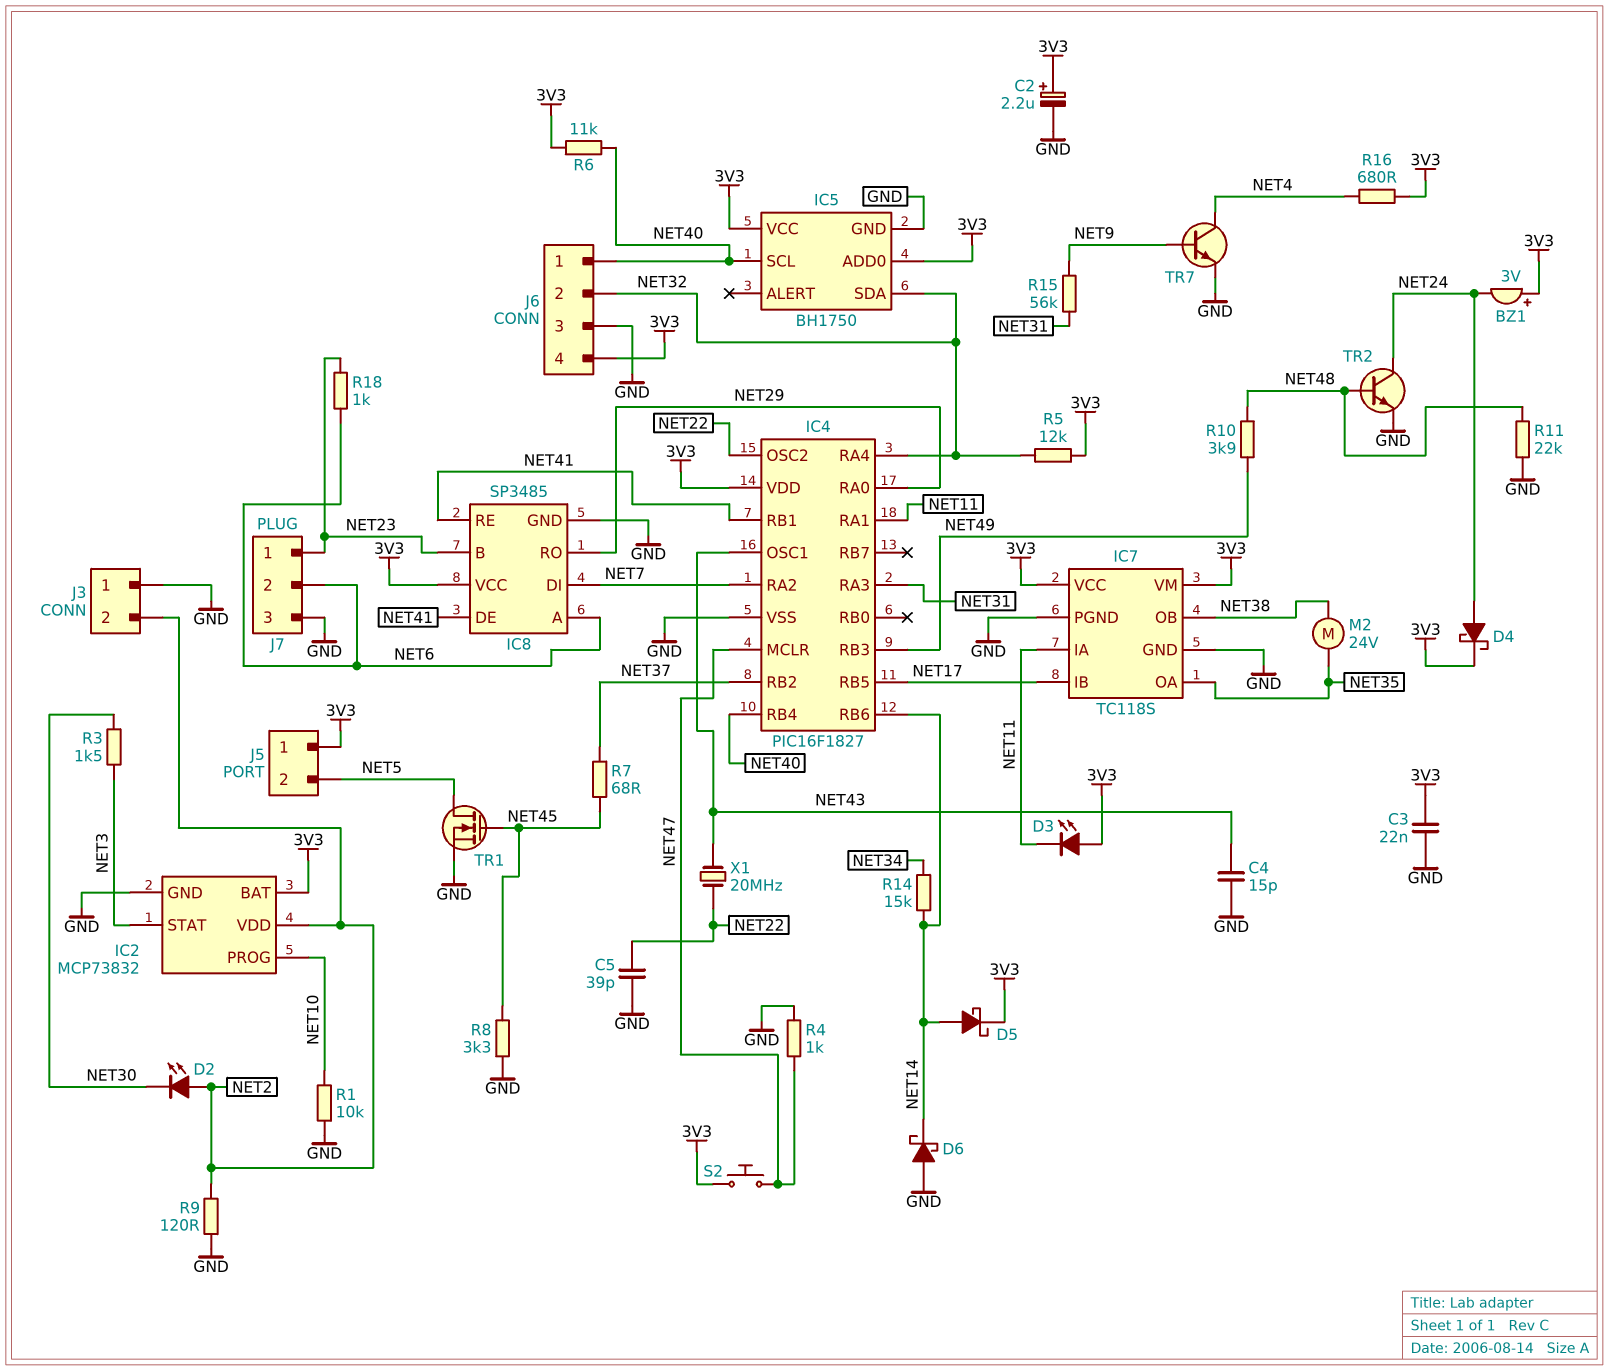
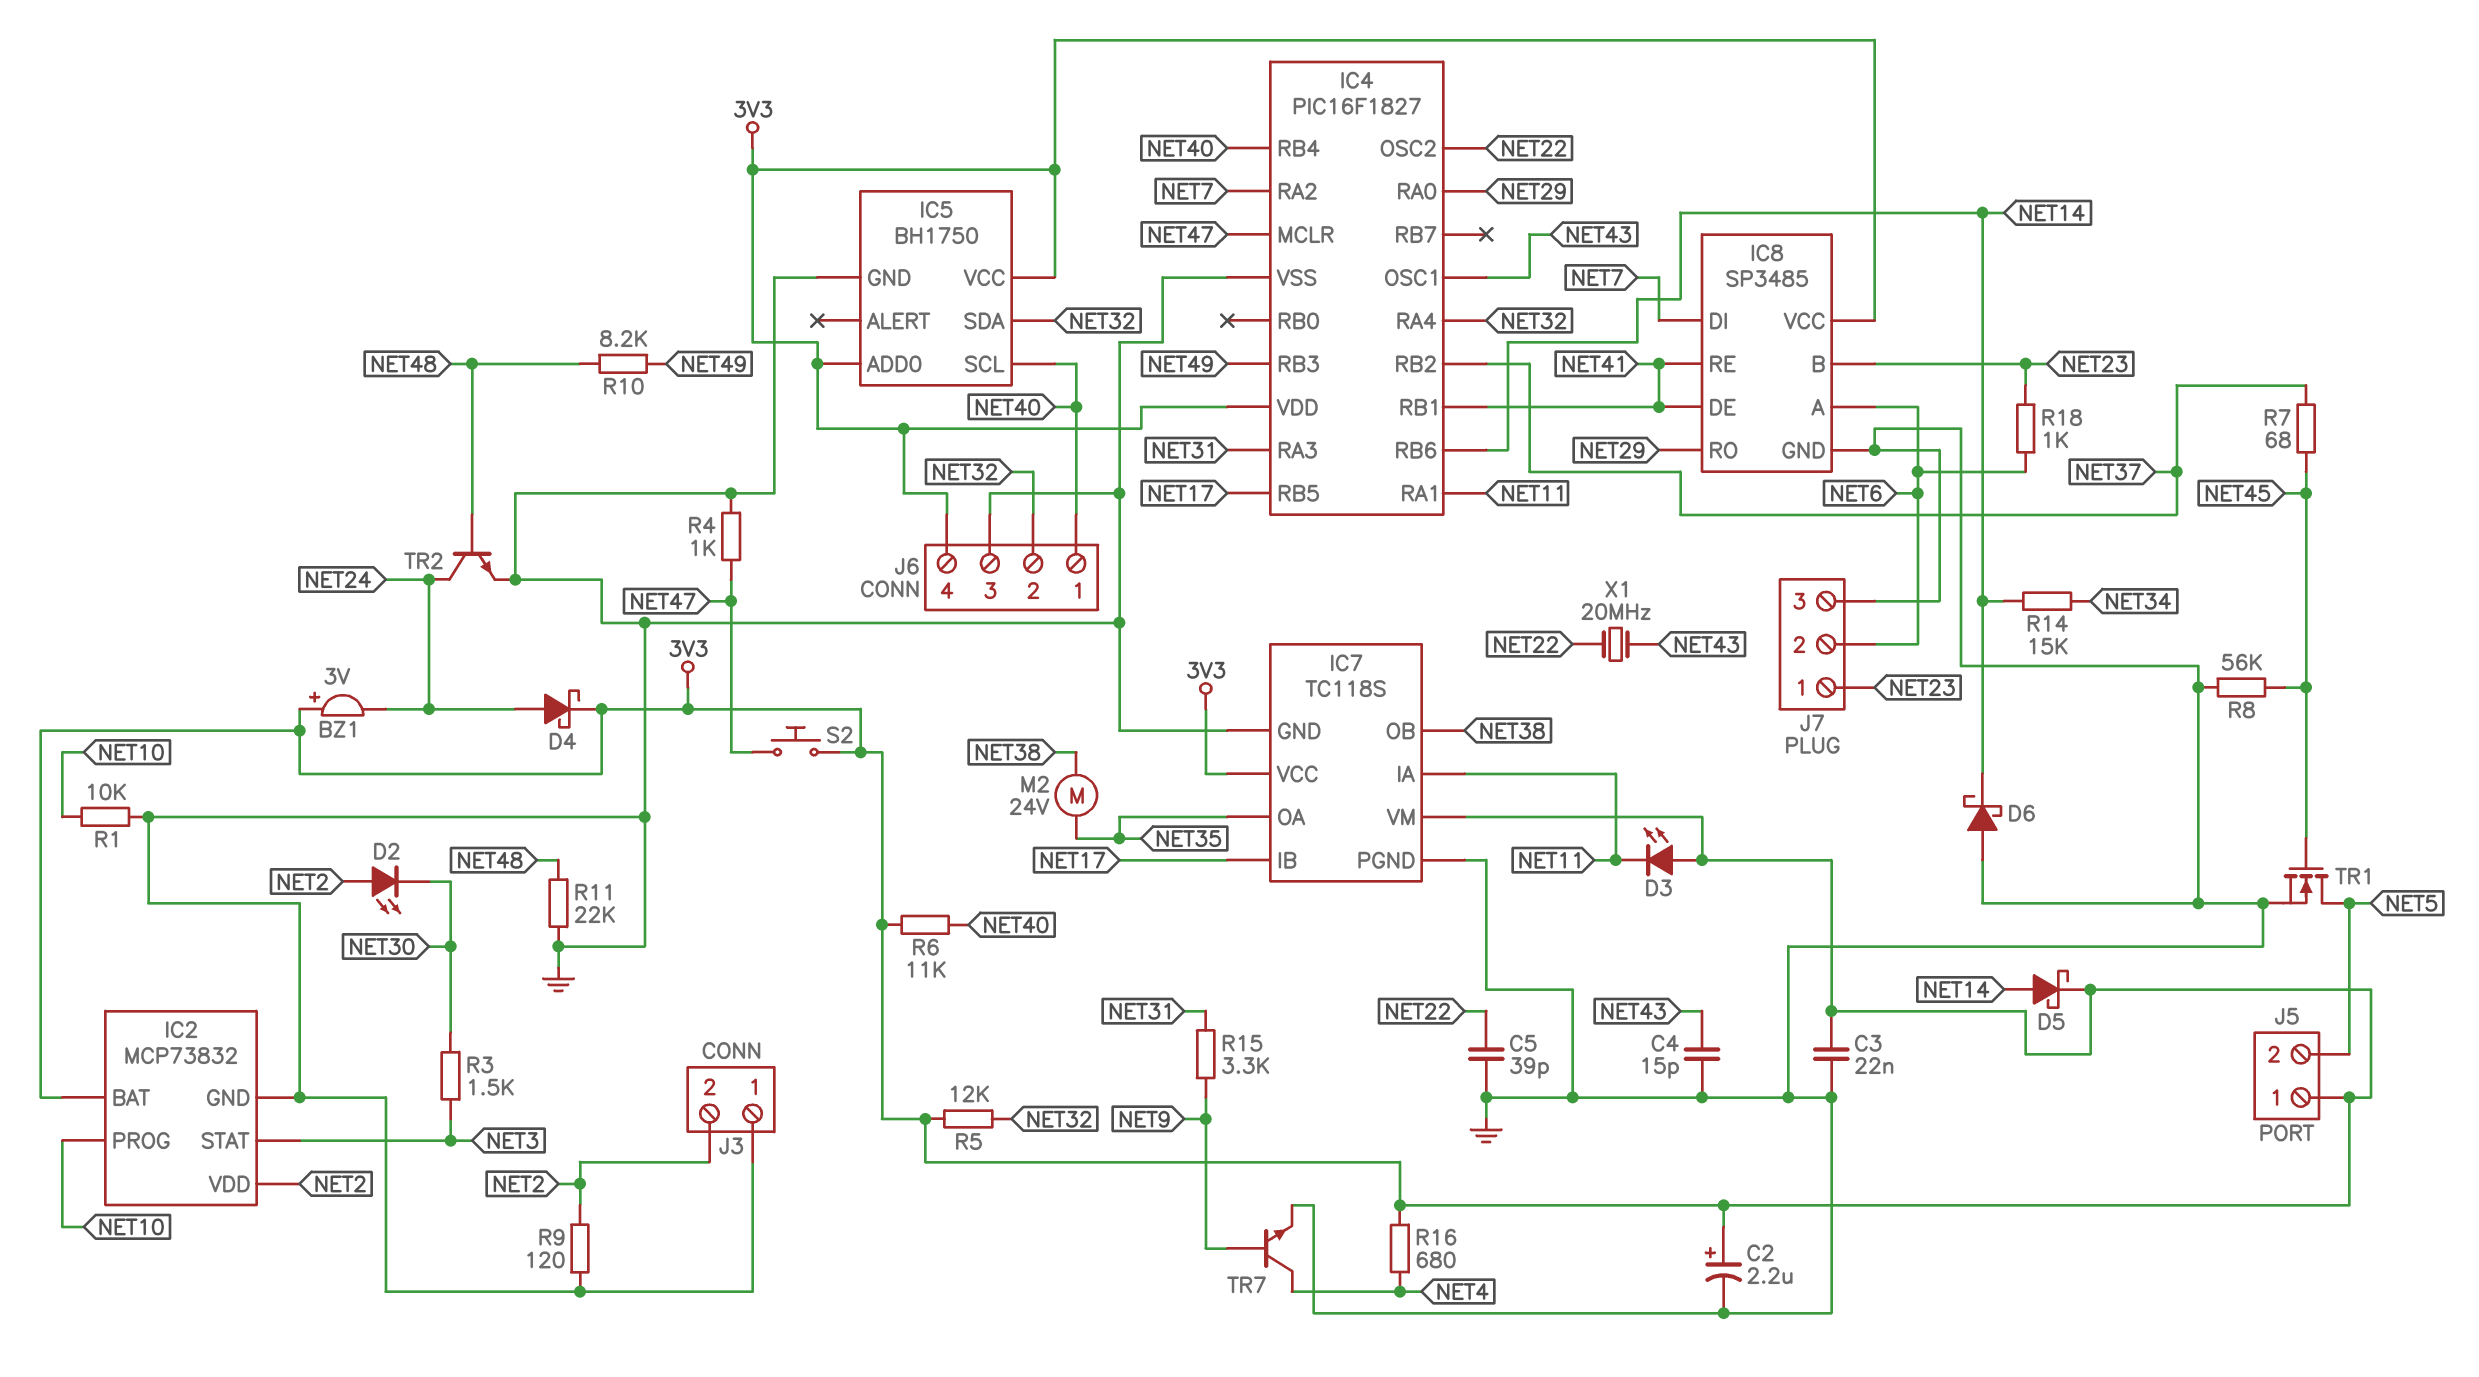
R8: 3.3k (GND, NET45) -> 56k (GND, NET45)
R10: 3.9k (NET48, NET49) -> 8.2k (NET48, NET49)
R15: 56k (NET9, NET31) -> 3.3k (NET9, NET31)

